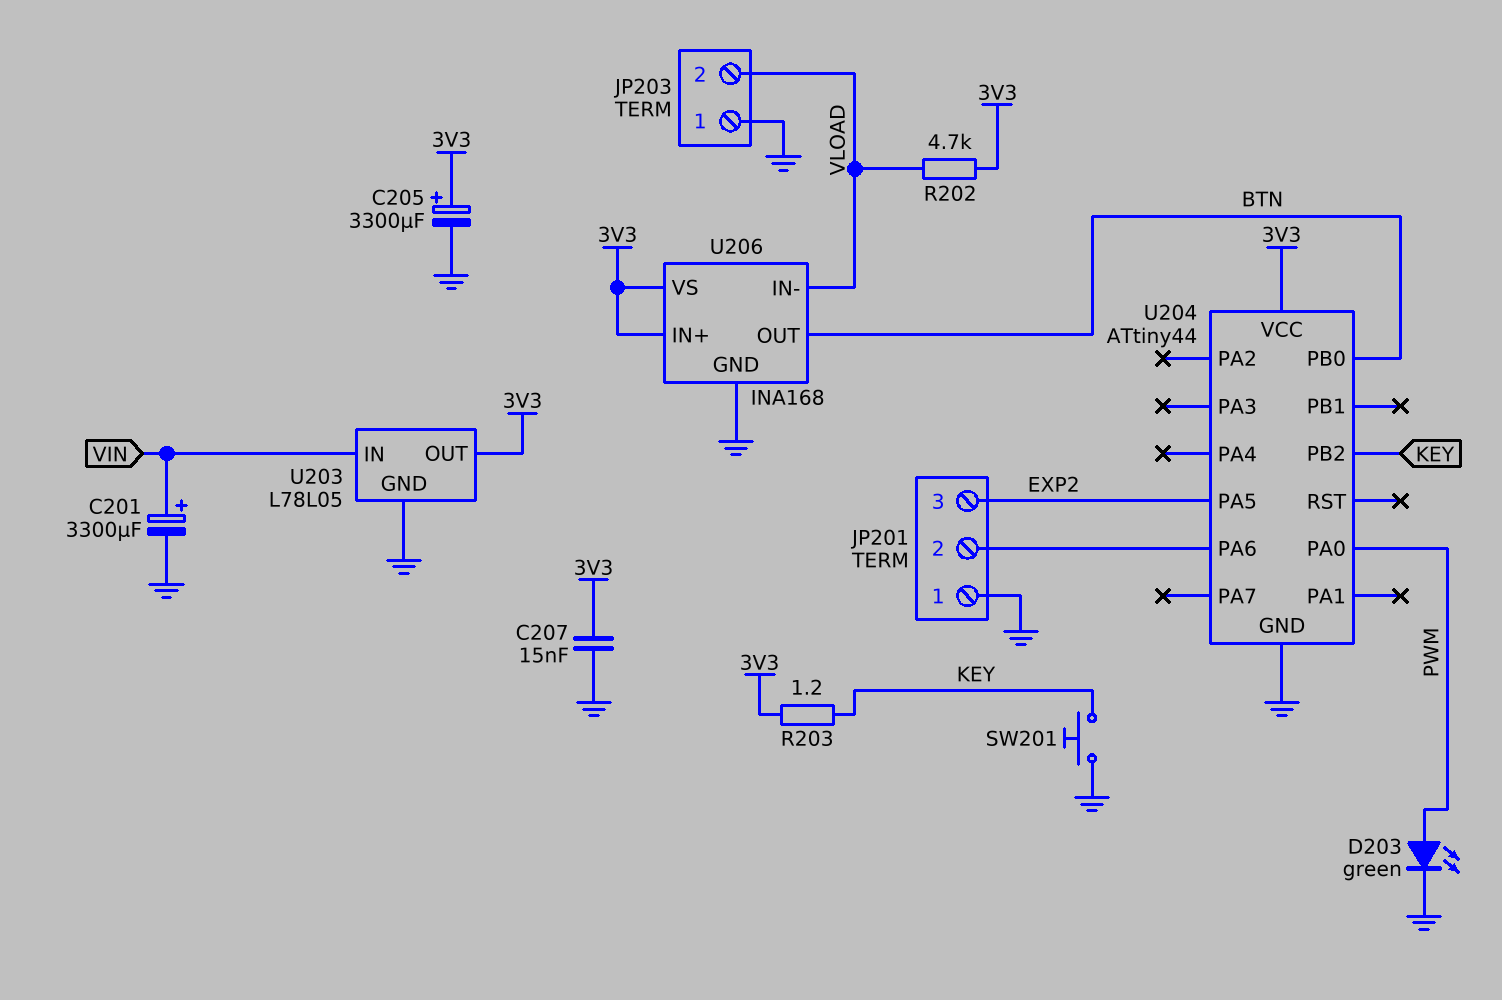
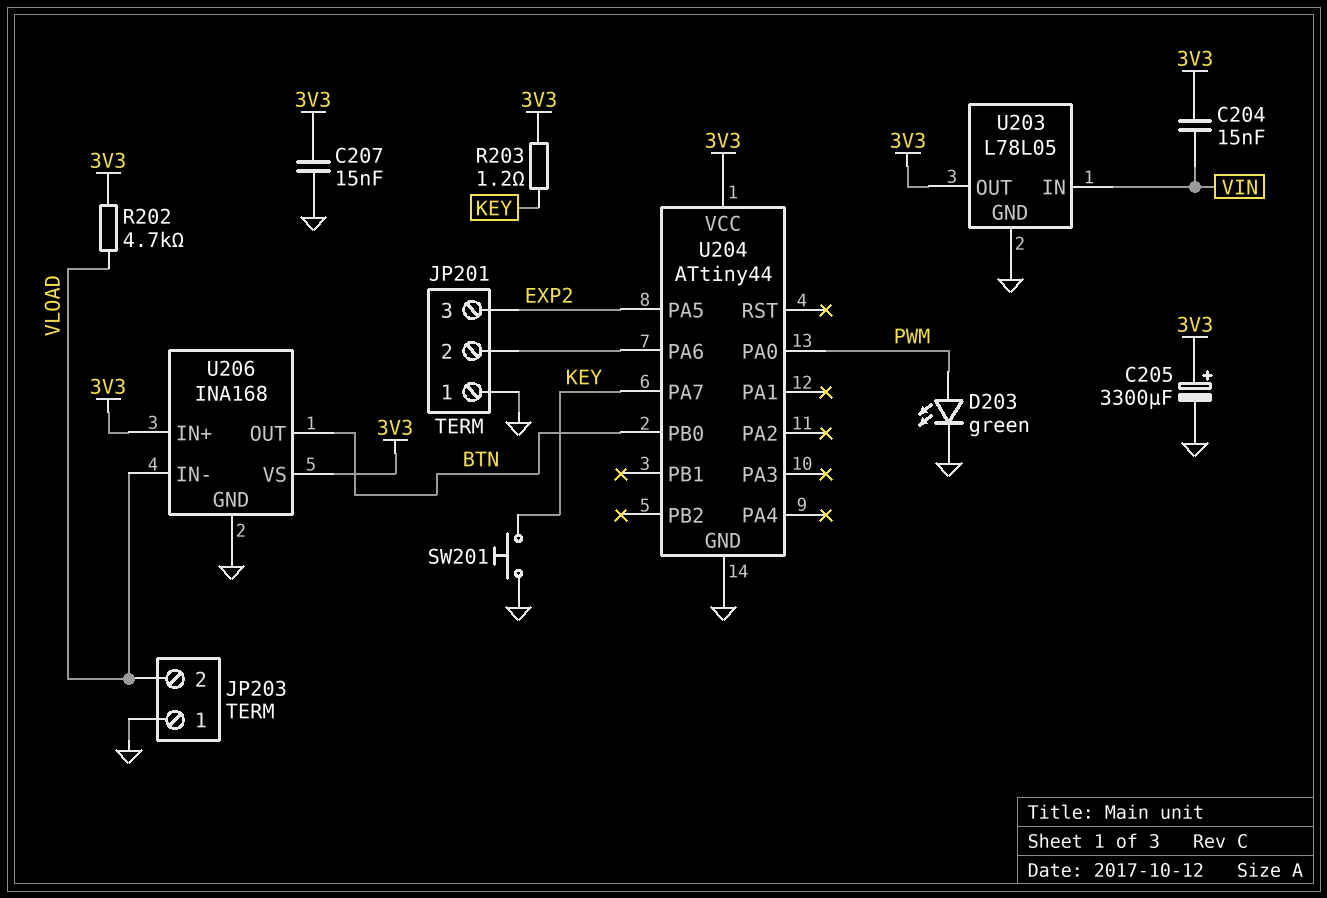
C201: 3300uF (plus VIN, minus GND) -> none
C204: none -> 15nF (3V3, VIN)
U204 pin PA7: none -> KEY
U204 pin PB2: KEY -> none

